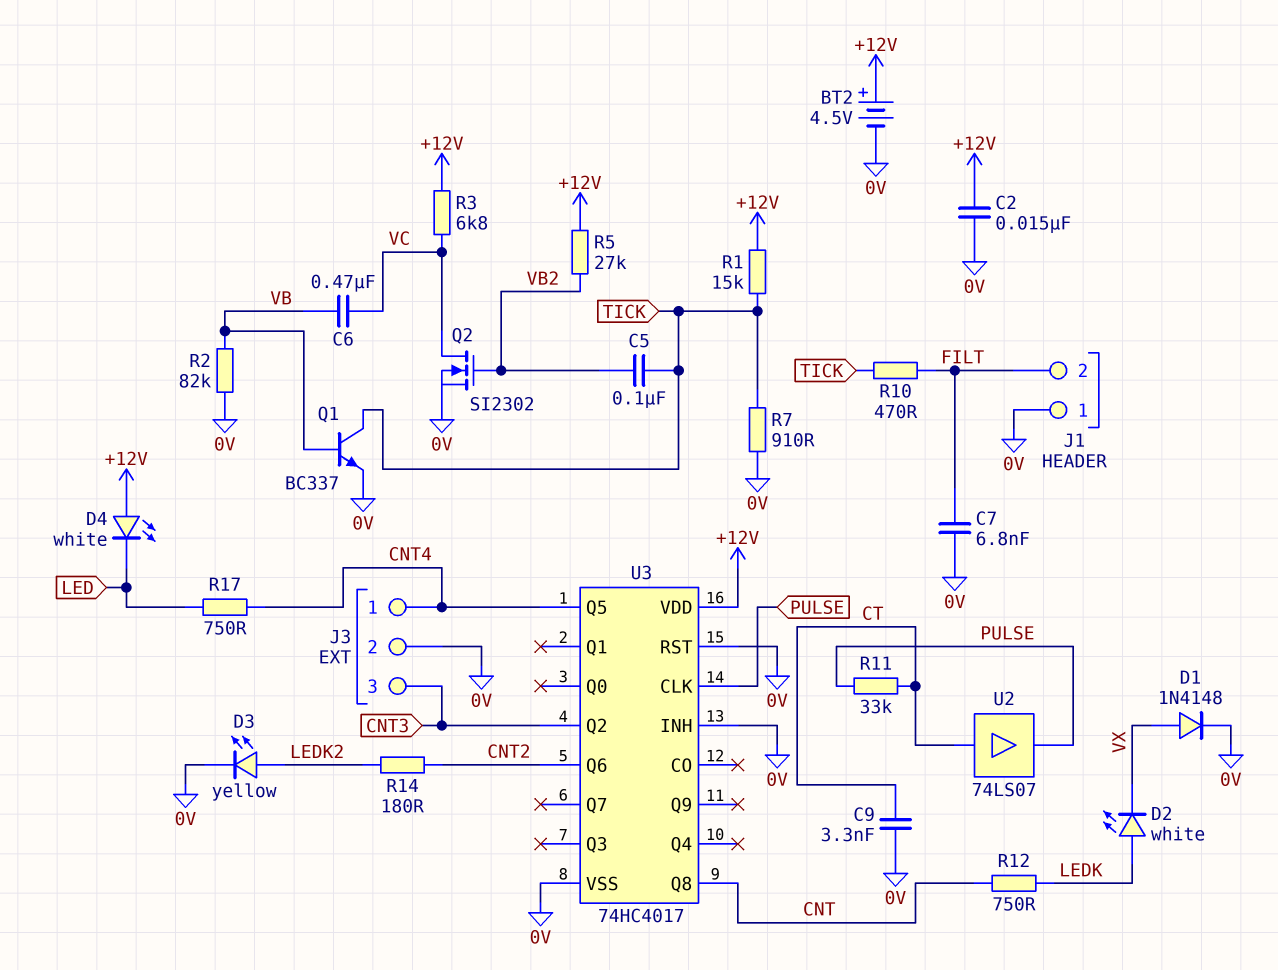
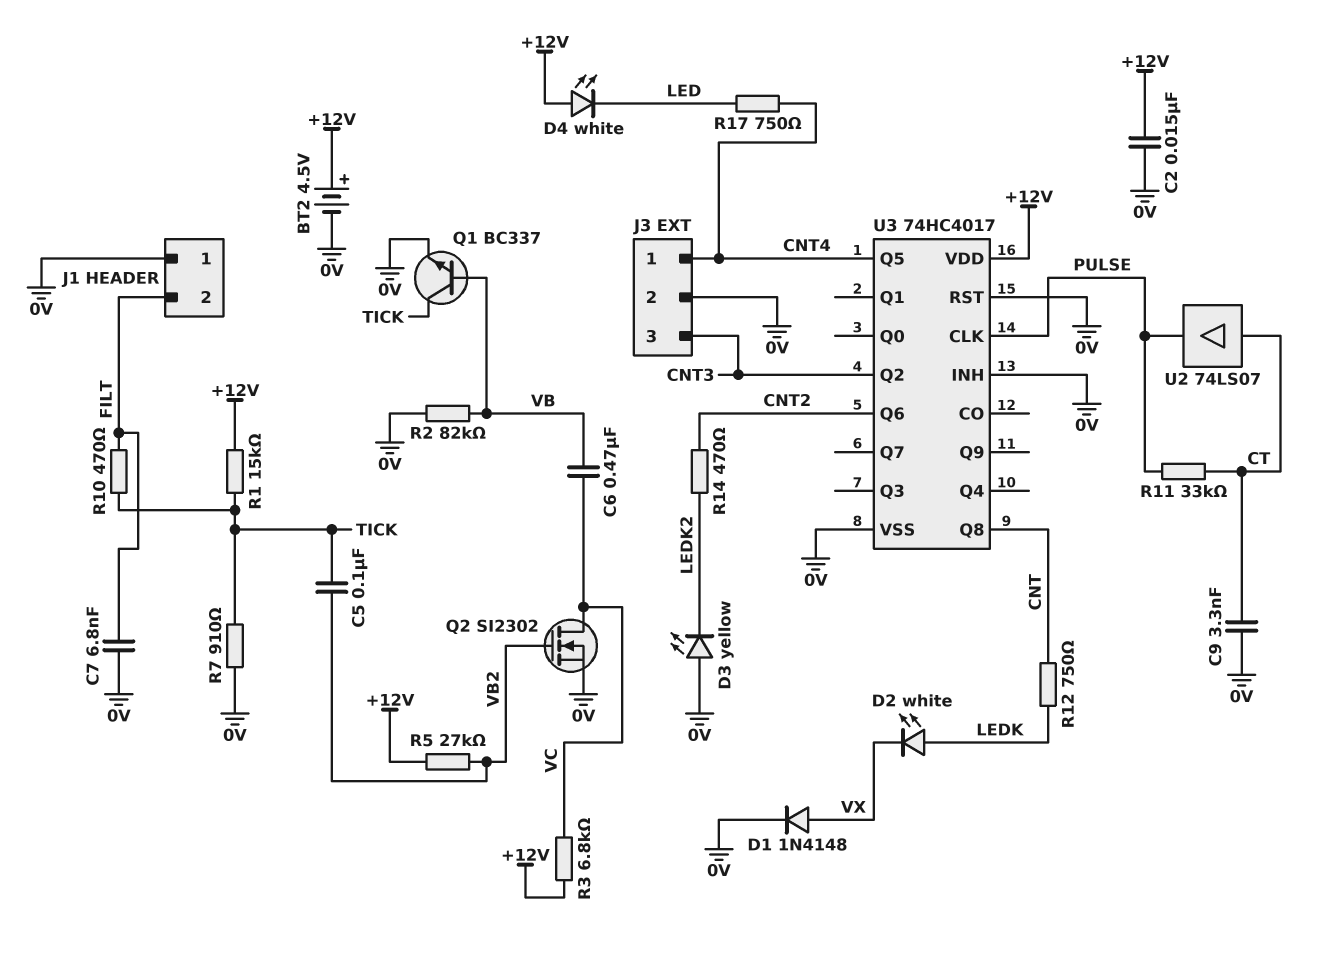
D3: LED yellow (A LEDK2, K 0V) -> LED yellow (A 0V, K LEDK2)
R14: 180 (CNT2, LEDK2) -> 470 (CNT2, LEDK2)

